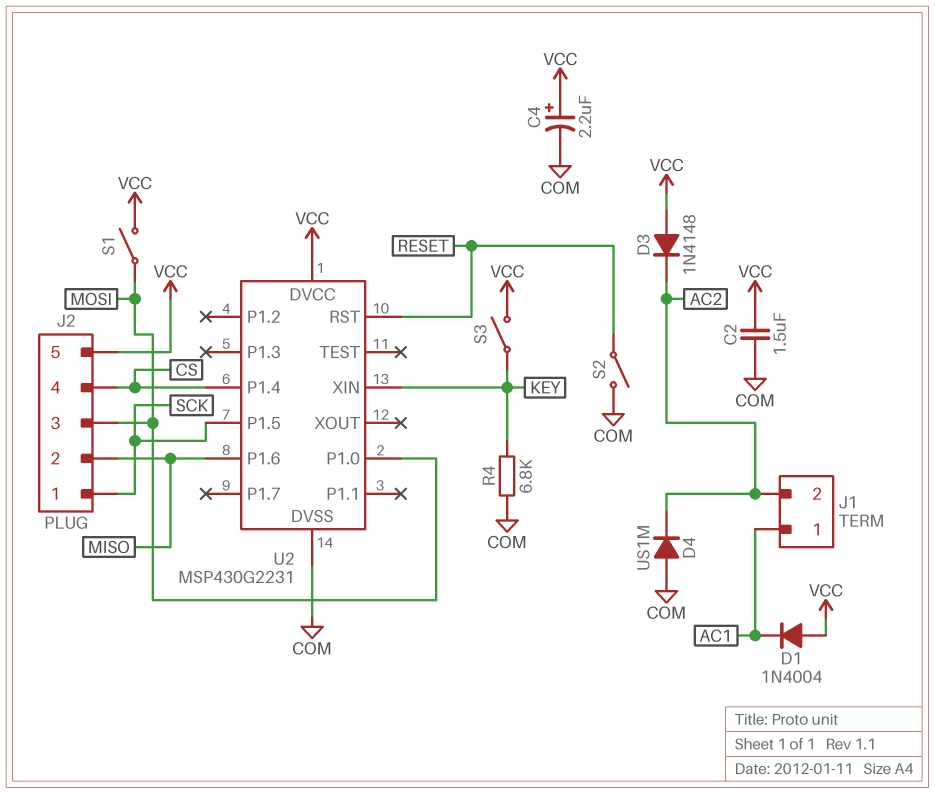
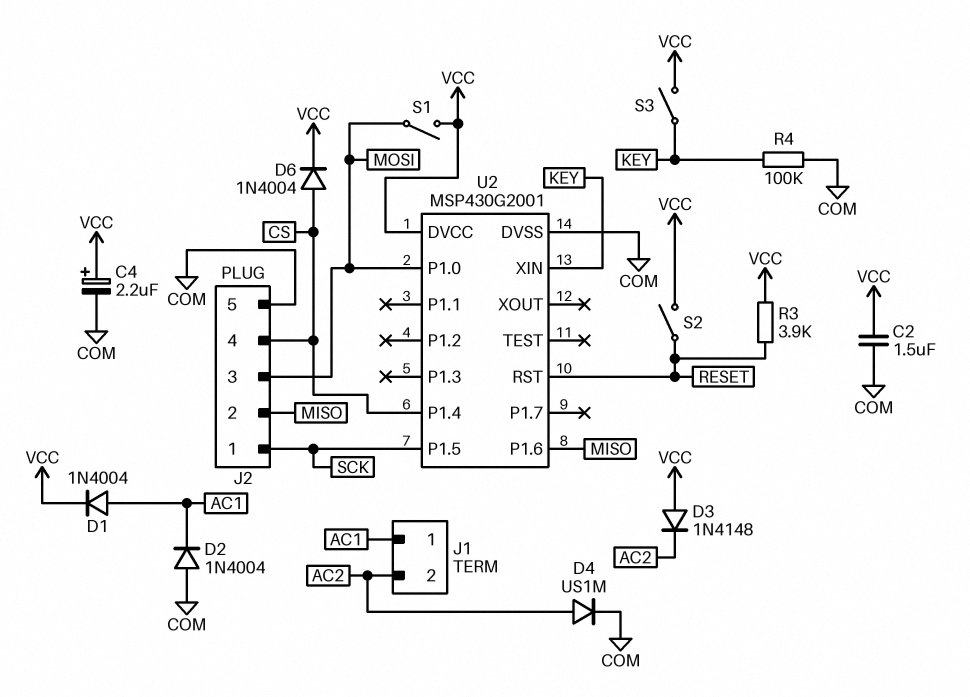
D1: diode 1N4004 (A VCC, K AC1) -> diode 1N4004 (A AC1, K VCC)
D2: none -> diode 1N4004 (A COM, K AC1)
D4: diode US1M (A COM, K AC2) -> diode US1M (A AC2, K COM)
D6: none -> diode 1N4004 (A CS, K VCC)
J2 pin 5: VCC -> COM
R3: none -> 3.9k (RESET, VCC)
R4: 6.8k (COM, KEY) -> 100k (COM, KEY)
S2: switch (COM, RESET) -> switch (RESET, VCC)
U2: MSP430G2231 -> MSP430G2001

